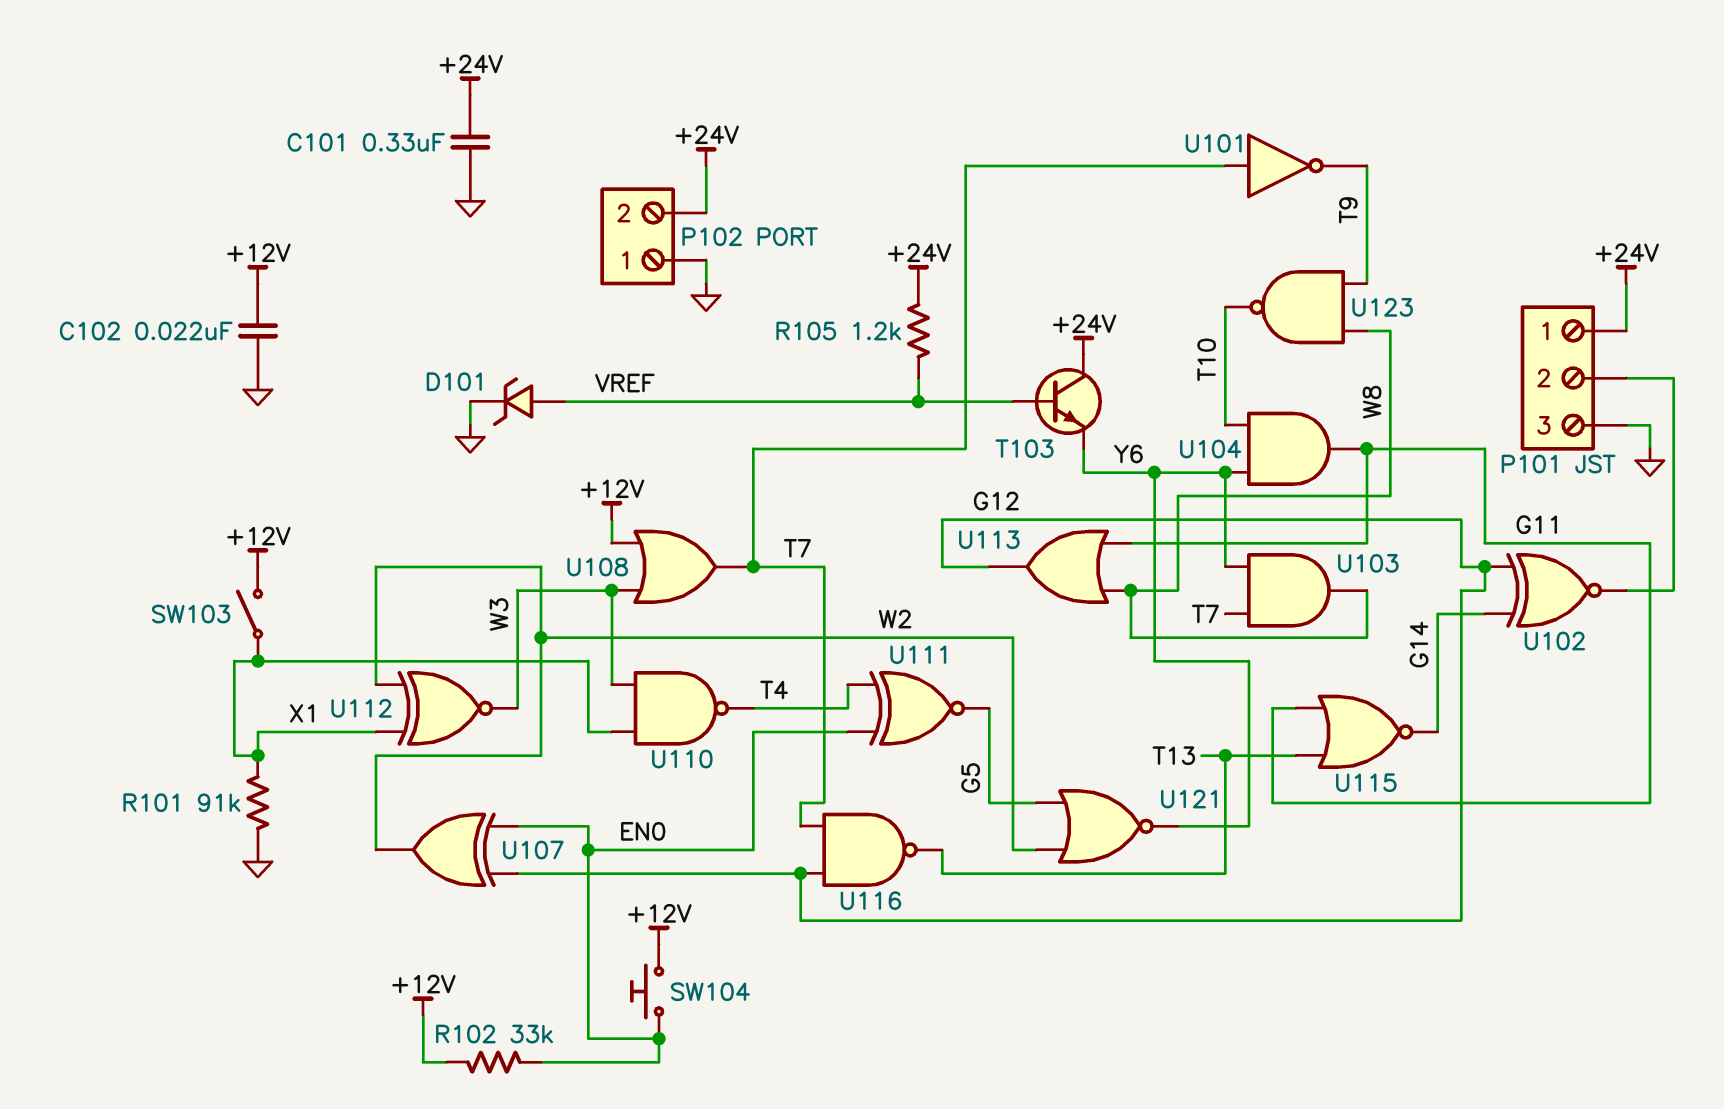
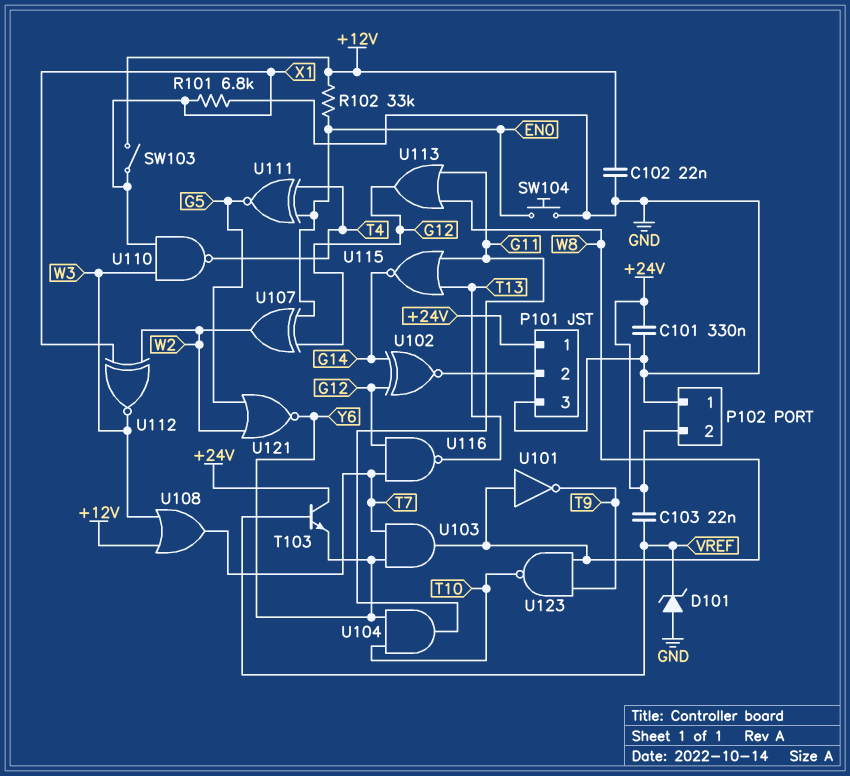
C103: none -> 22nF (+24V, VREF)
D101: zener (A VREF, K GND) -> zener (A GND, K VREF)
R101: 91k (GND, X1) -> 6.8k (GND, X1)
R105: 1.2k (+24V, VREF) -> none
SW104: button (+12V, EN0) -> button (EN0, GND)
U101: NOT (in T7, out T9) -> NOT (in W8, out T9)

